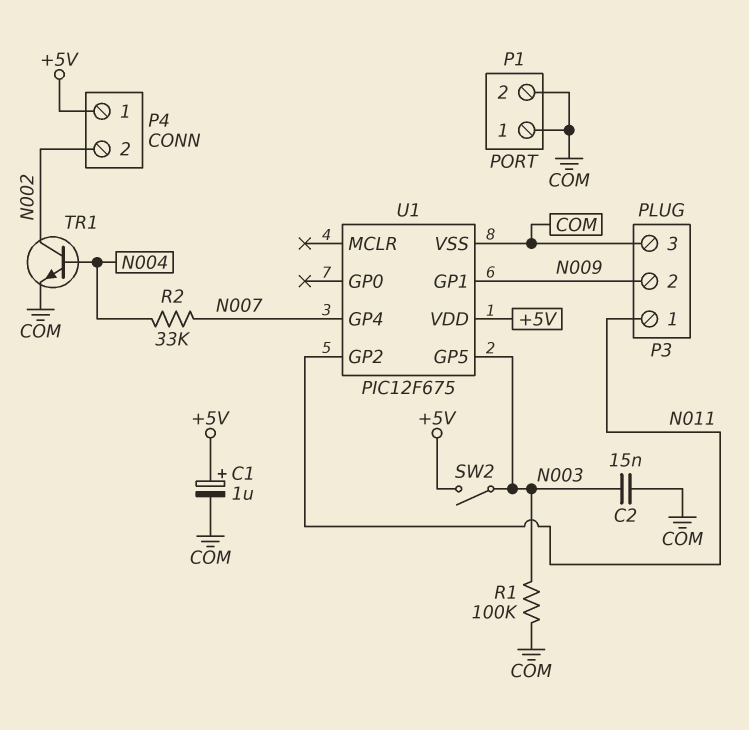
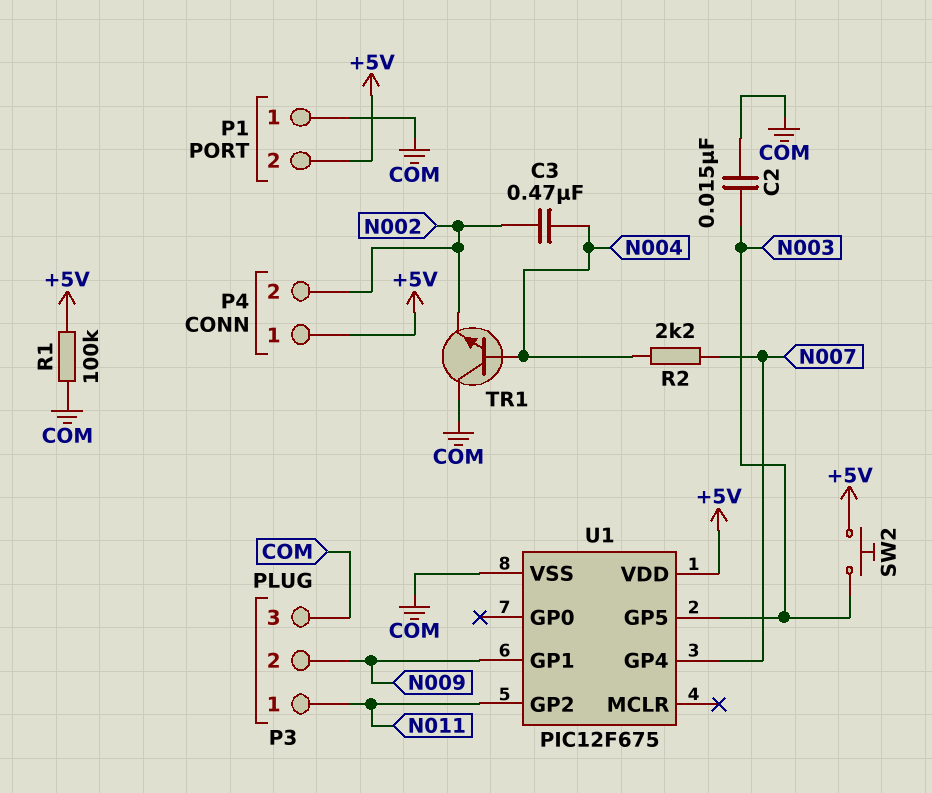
C1: 1uF (plus +5V, minus COM) -> none
C3: none -> 470nF (N002, N004)
P1 pin 2: COM -> +5V
R1: 100k (COM, N003) -> 100k (+5V, COM)
R2: 33k (N004, N007) -> 2.2k (N004, N007)
SW2: switch (+5V, N003) -> button (+5V, N003)
TR1: NPN (B N004, C N002, E COM) -> NPN (B N004, C COM, E N002)

